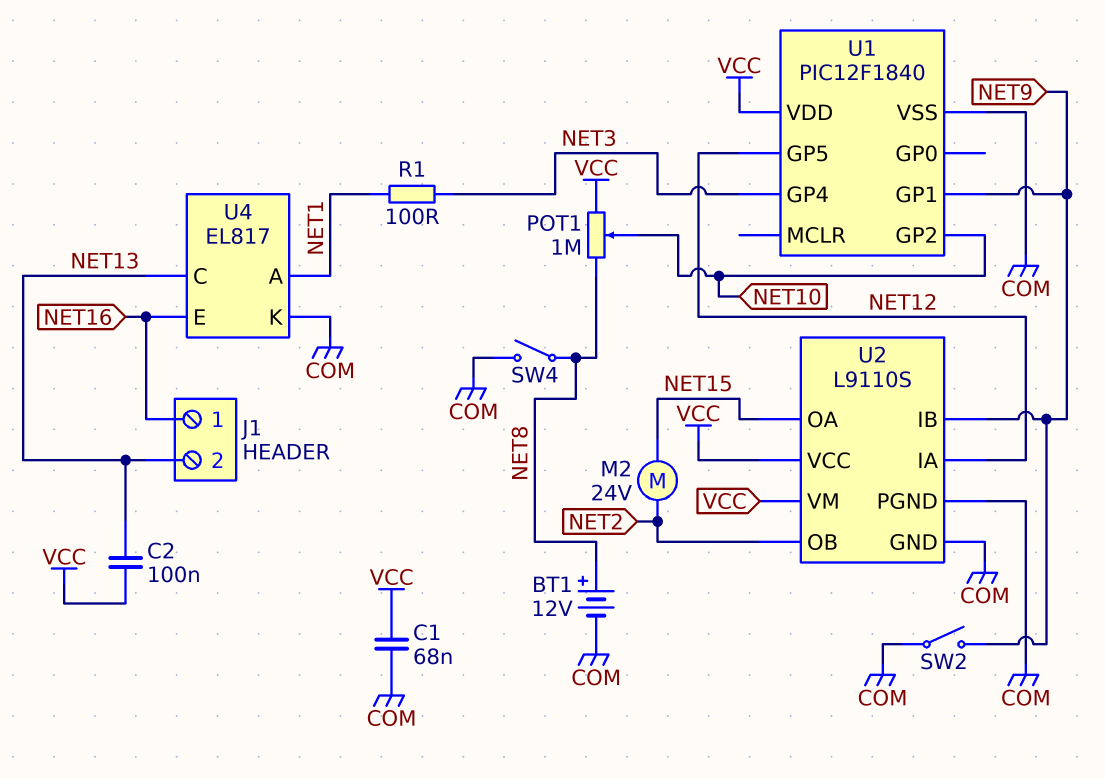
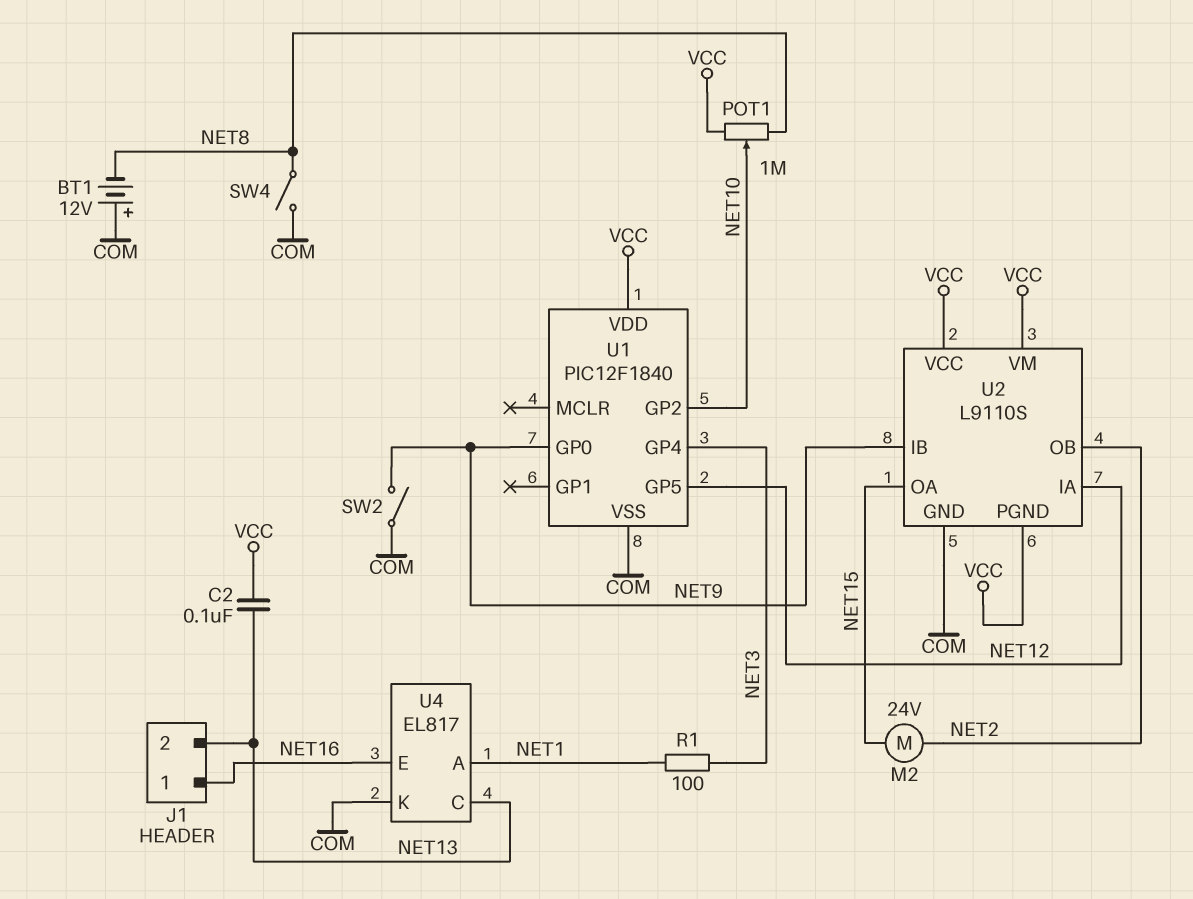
BT1: 12V (plus NET8, minus COM) -> 12V (plus COM, minus NET8)
C1: 68nF (COM, VCC) -> none
U1 pin GP0: none -> NET9
U1 pin GP1: NET9 -> none
U2 pin PGND: COM -> VCC

